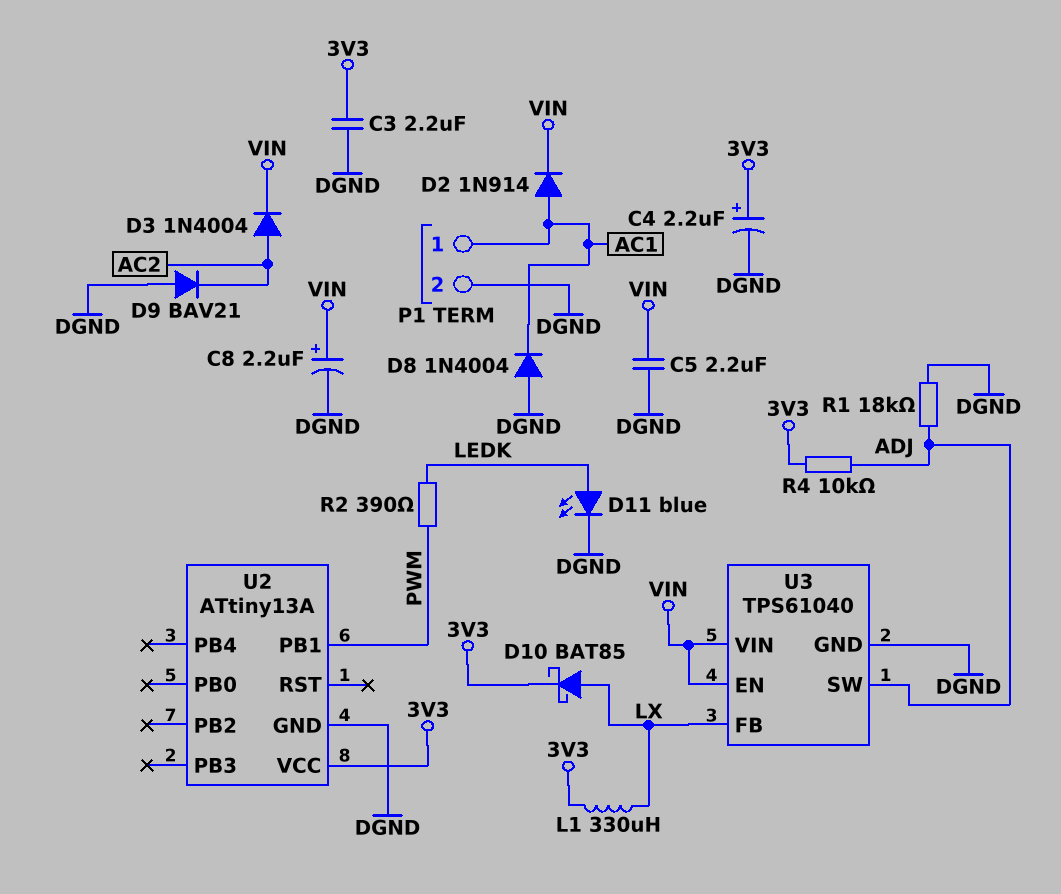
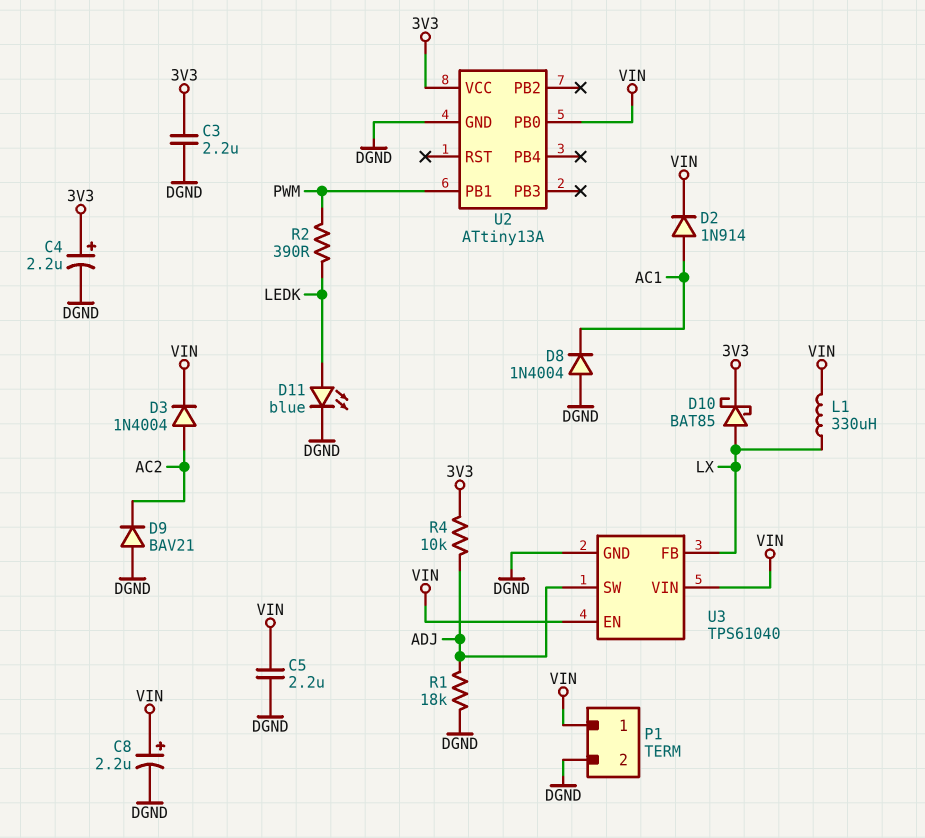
L1: 330uH (3V3, LX) -> 330uH (LX, VIN)
P1 pin 1: AC1 -> VIN
U2 pin PB0: none -> VIN

